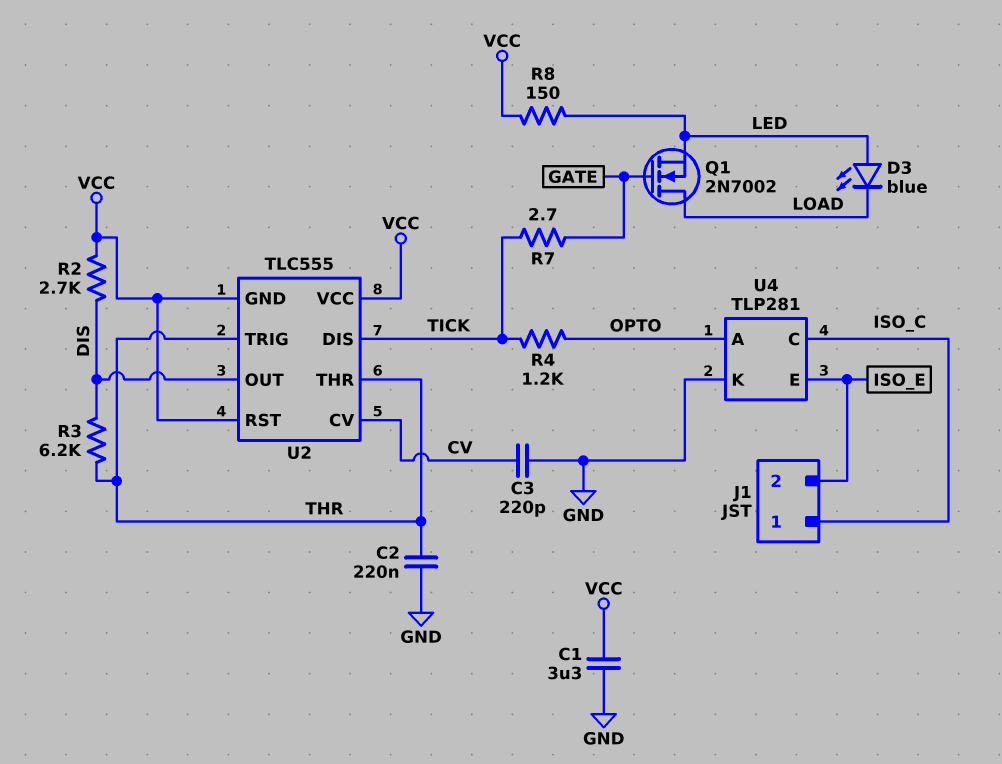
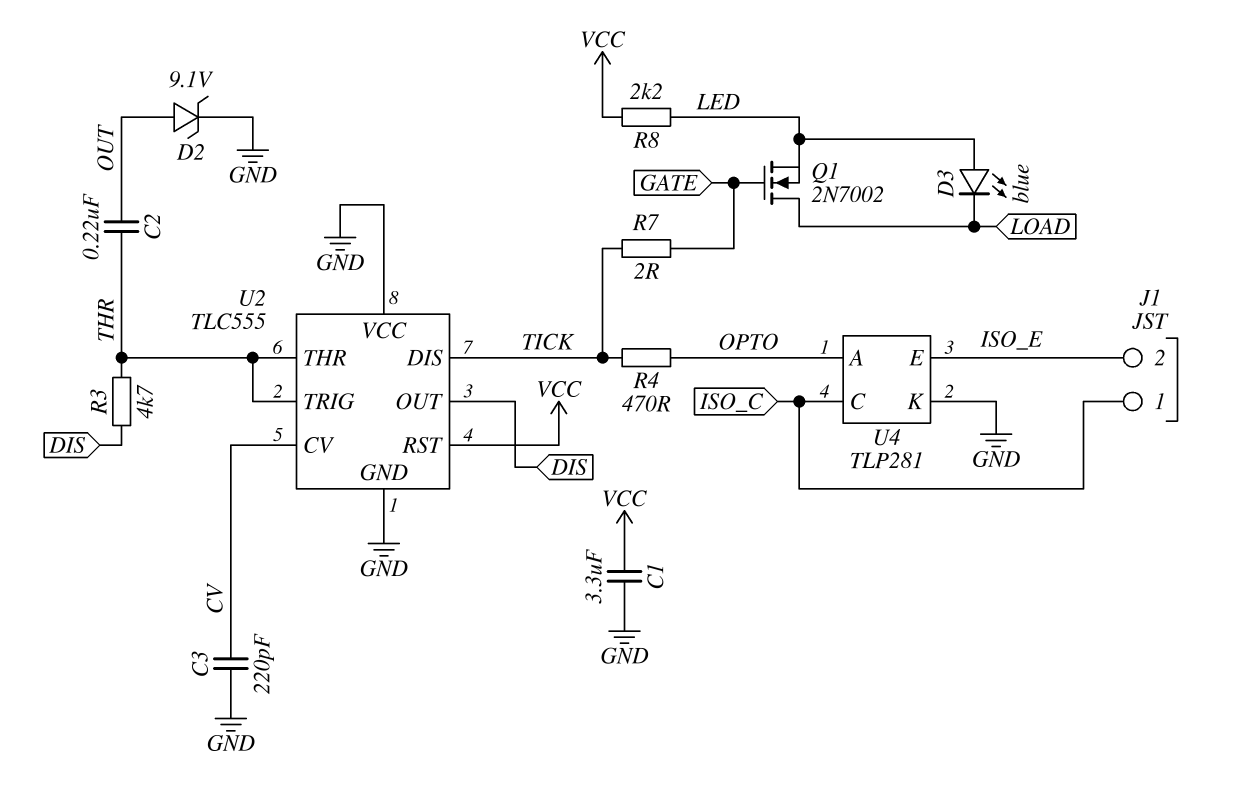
C2: 220nF (GND, THR) -> 220nF (OUT, THR)
D2: none -> zener 9.1V (A OUT, K GND)
R2: 2.7k (DIS, VCC) -> none
R3: 6.2k (DIS, THR) -> 4.7k (DIS, THR)
R4: 1.2k (OPTO, TICK) -> 470 (OPTO, TICK)
R7: 2.7 (GATE, TICK) -> 2 (GATE, TICK)
R8: 150 (LED, VCC) -> 2.2k (LED, VCC)
U2 pin GND: VCC -> GND
U2 pin VCC: VCC -> GND

